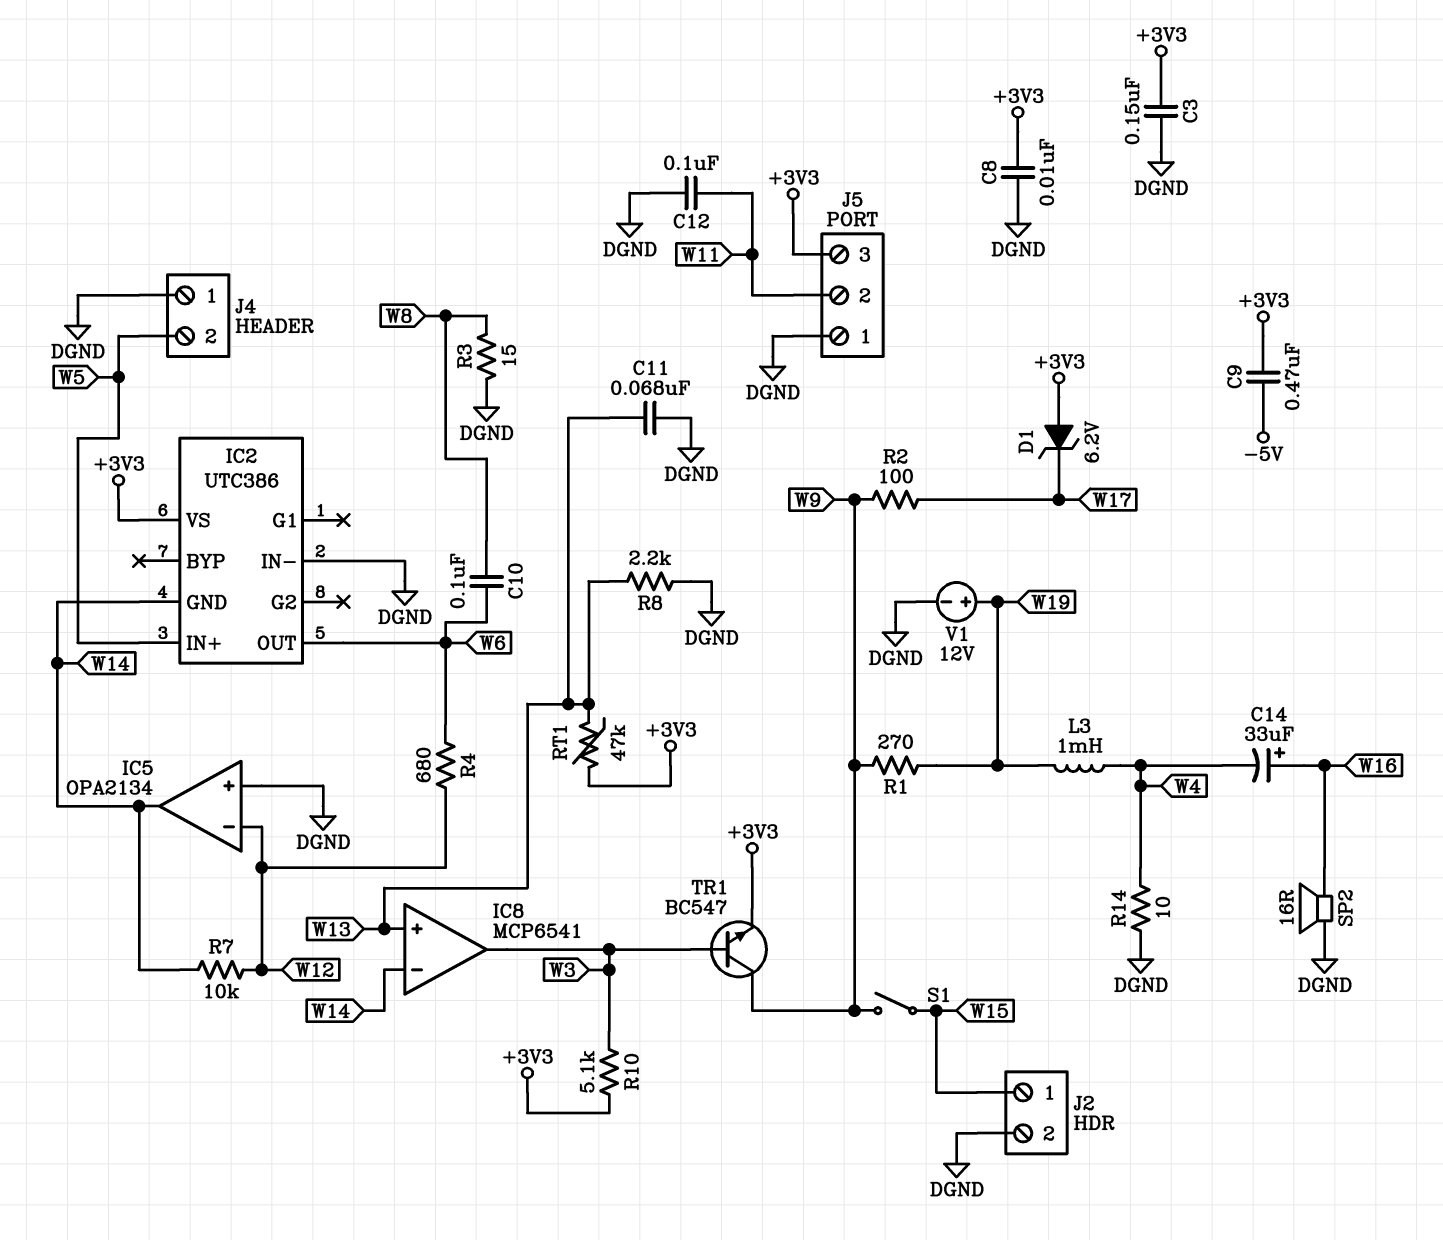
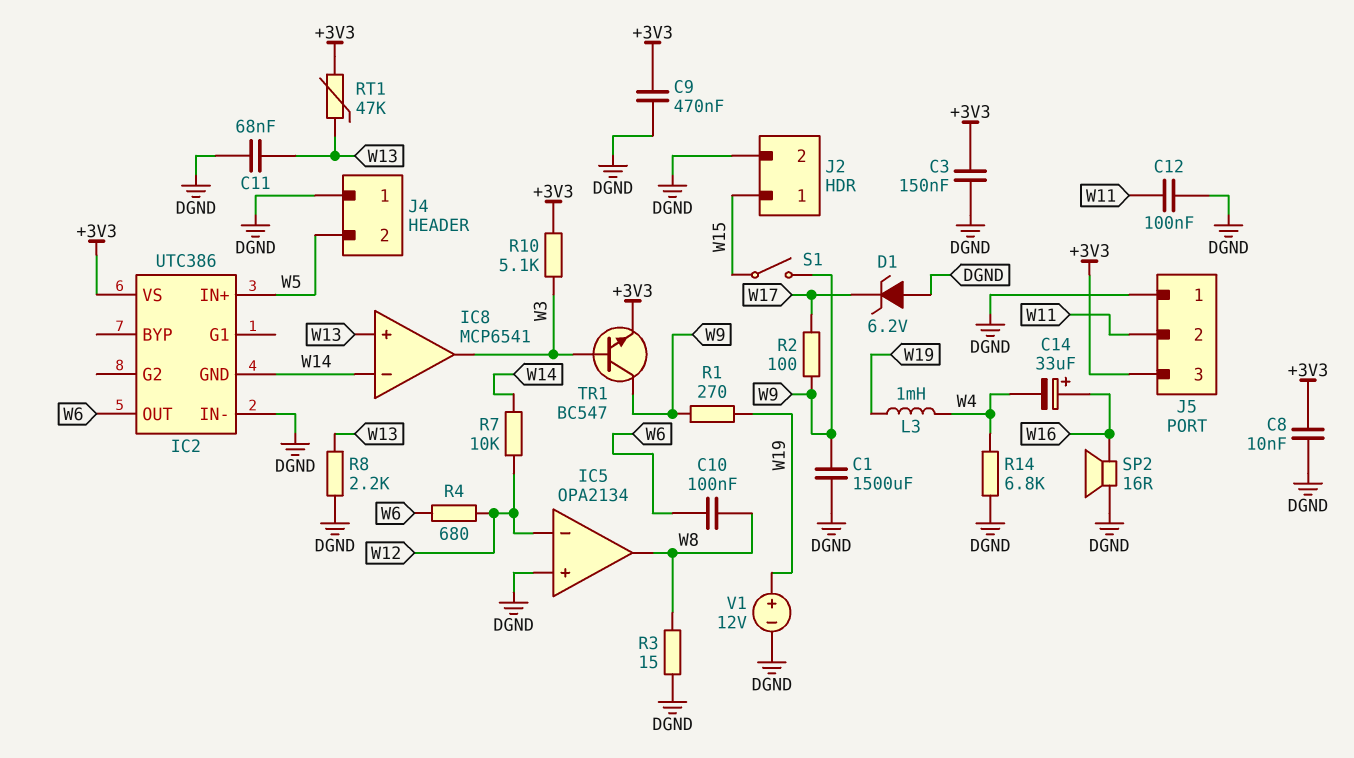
C1: none -> 1500uF (DGND, W9)
C9: 470nF (+3V3, -5V) -> 470nF (+3V3, DGND)
D1: zener 6.2V (A +3V3, K W17) -> zener 6.2V (A DGND, K W17)
IC5 pin out: W14 -> W8
R14: 10 (DGND, W4) -> 6.8k (DGND, W4)

